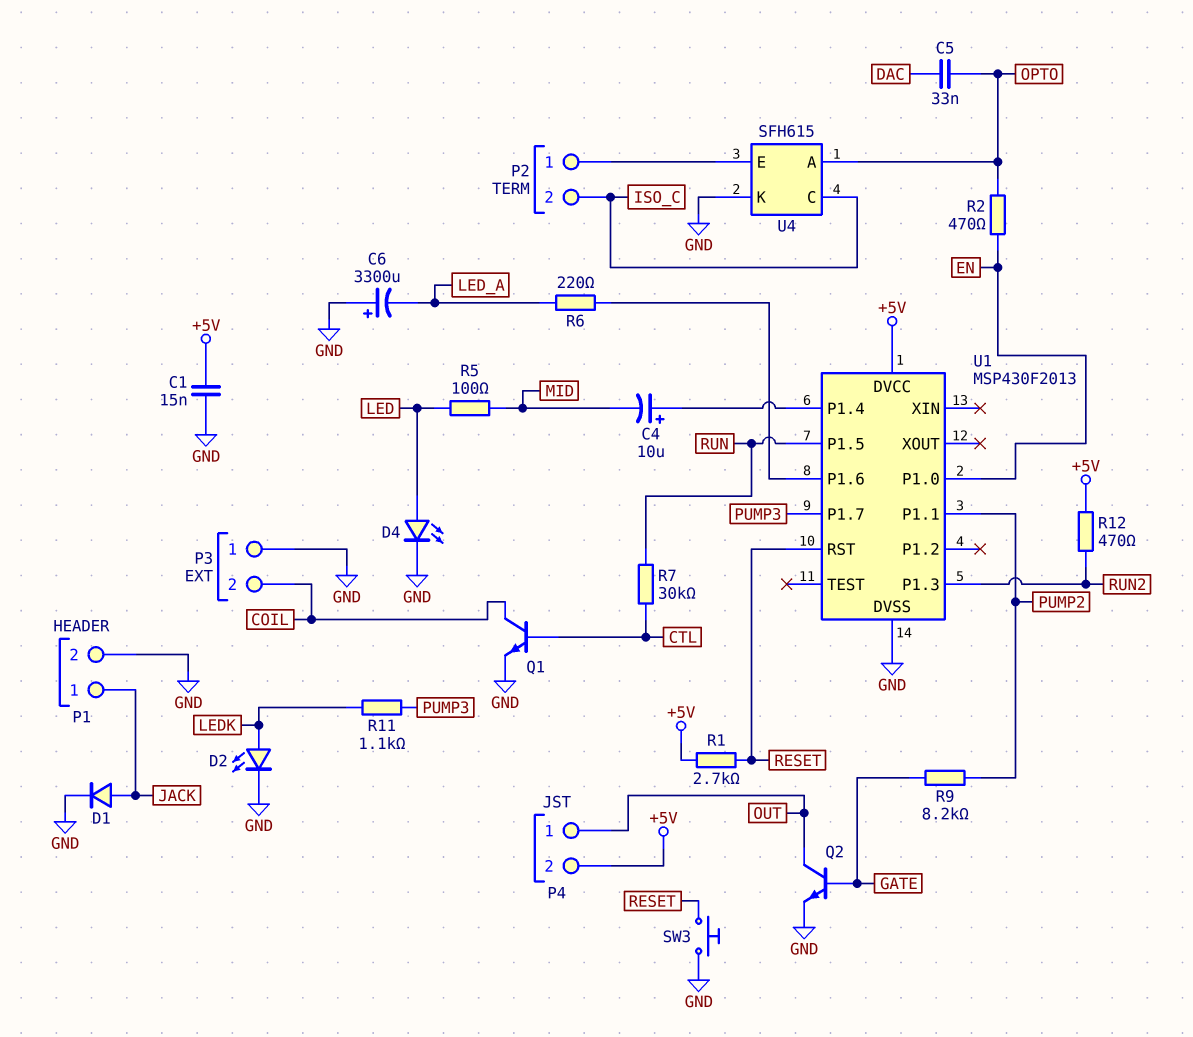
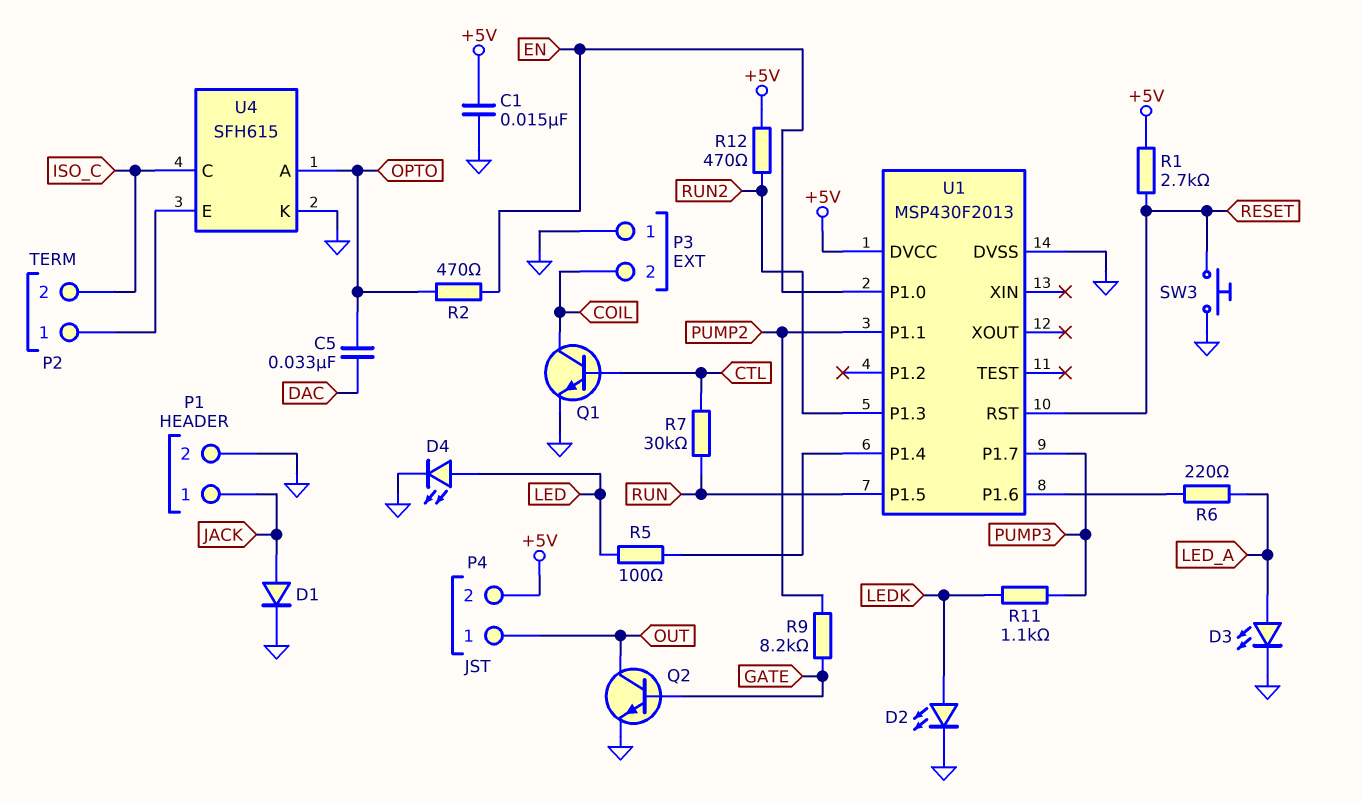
C4: 10uF (plus U1/P1.4, minus MID) -> none
C6: 3300uF (plus GND, minus LED_A) -> none
D3: none -> LED (A LED_A, K GND)
R5: 100 (LED, MID) -> 100 (LED, U1/P1.4)

